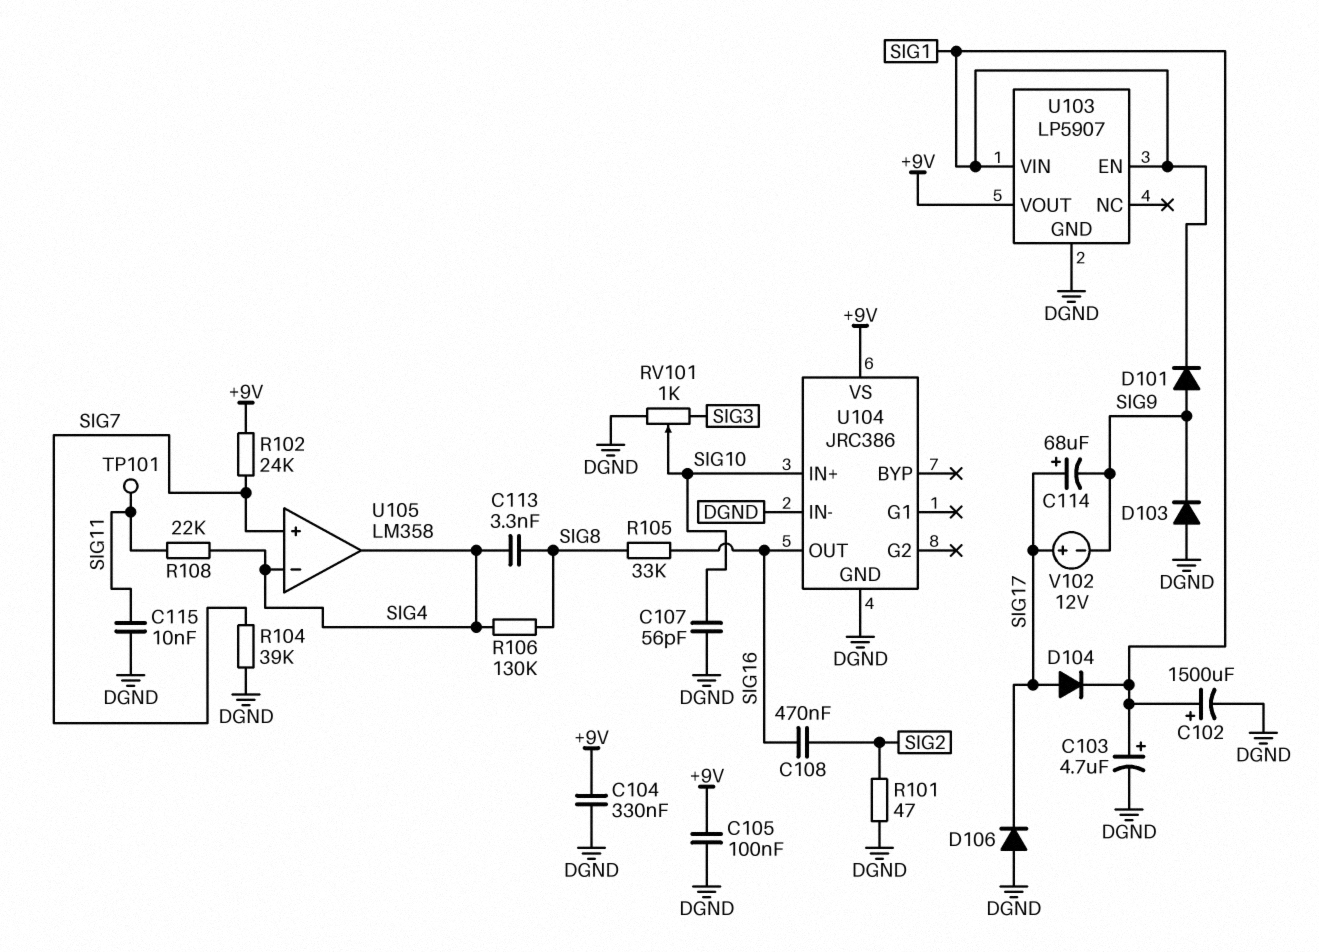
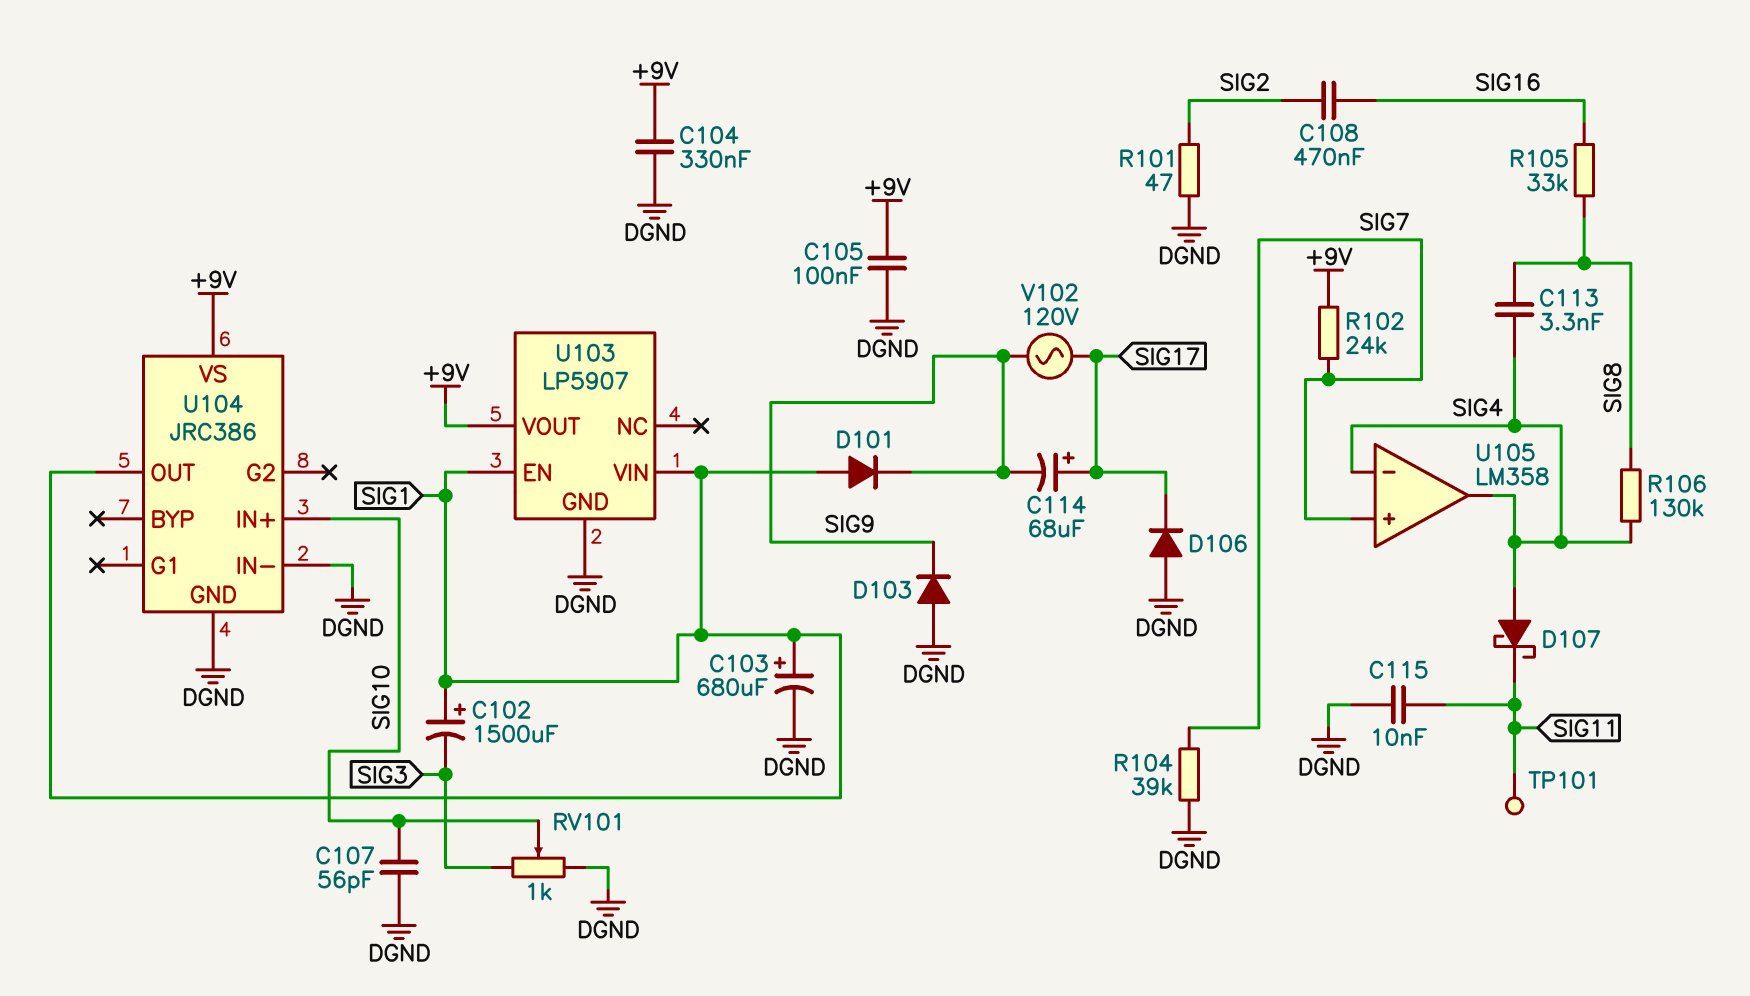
C102: 1500uF (plus SIG1, minus DGND) -> 1500uF (plus SIG1, minus SIG3)
C103: 4.7uF (plus SIG1, minus DGND) -> 680uF (plus SIG1, minus DGND)
D101: diode (A SIG9, K SIG1) -> diode (A SIG1, K SIG9)
D104: diode (A SIG17, K SIG1) -> none
D107: none -> schottky (A SIG4, K SIG11)
R108: 22k (SIG4, SIG11) -> none
U104 pin OUT: SIG16 -> SIG1
V102: 12V (plus SIG17, minus SIG9) -> AC 120V (SIG9, SIG17)

